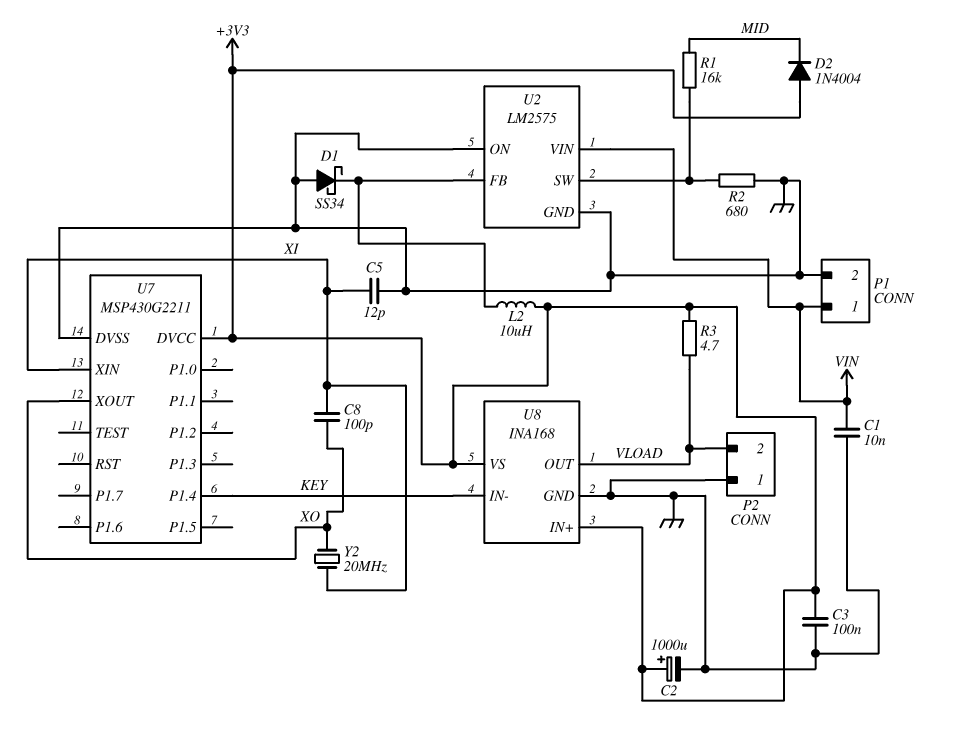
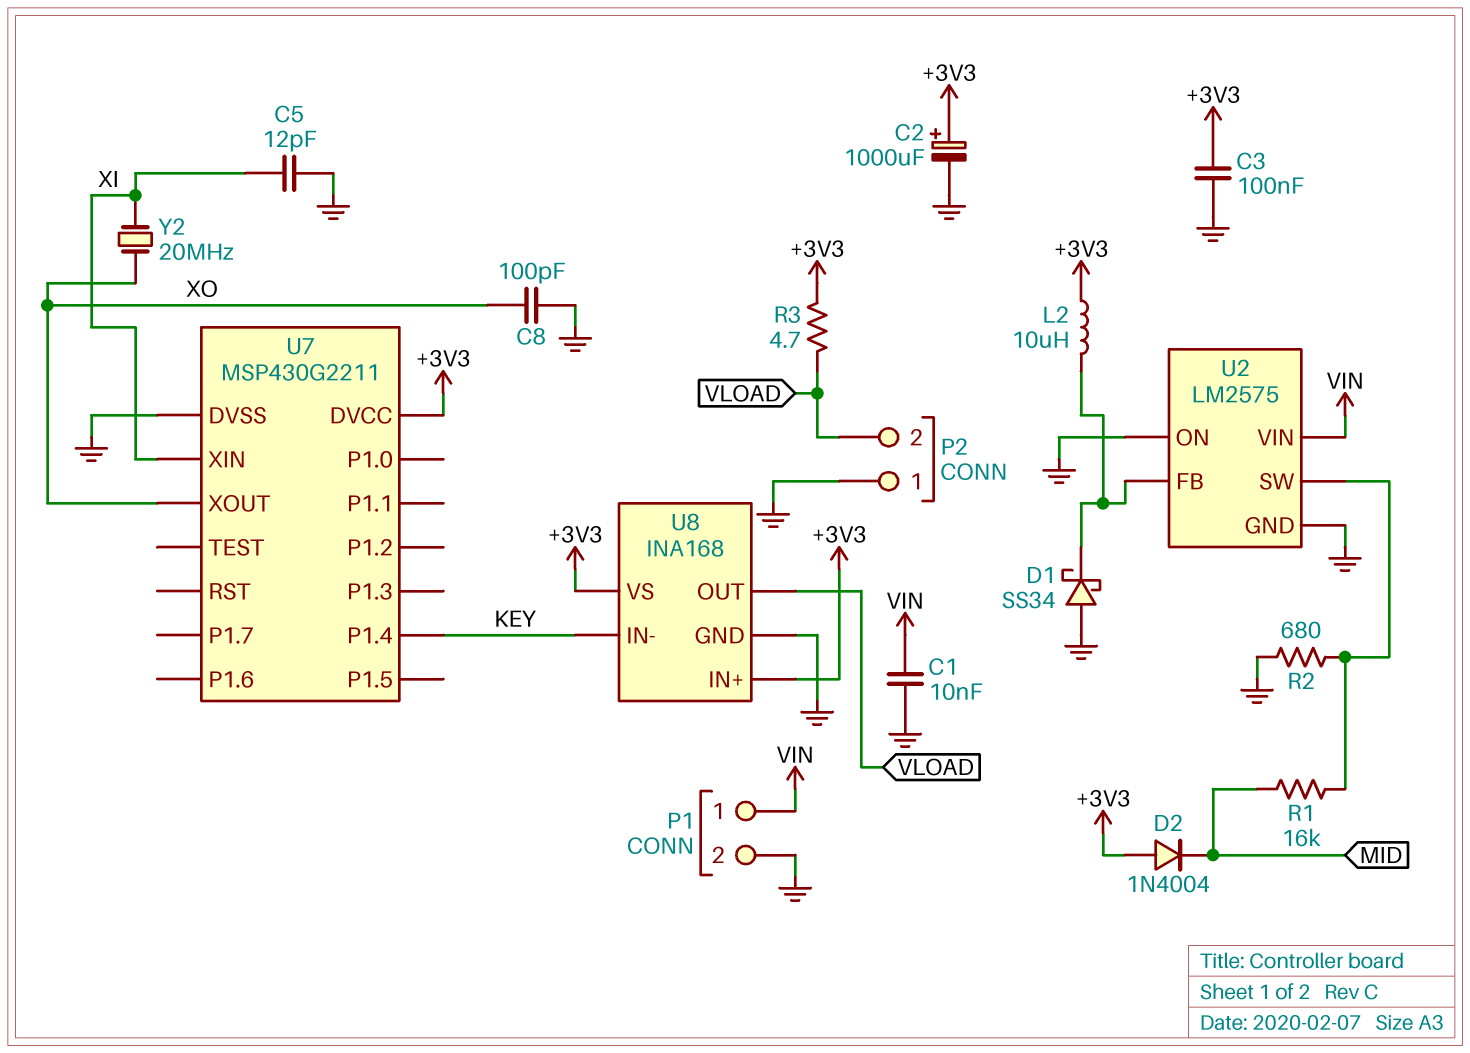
C8: 100pF (XI, XO) -> 100pF (GND, XO)

